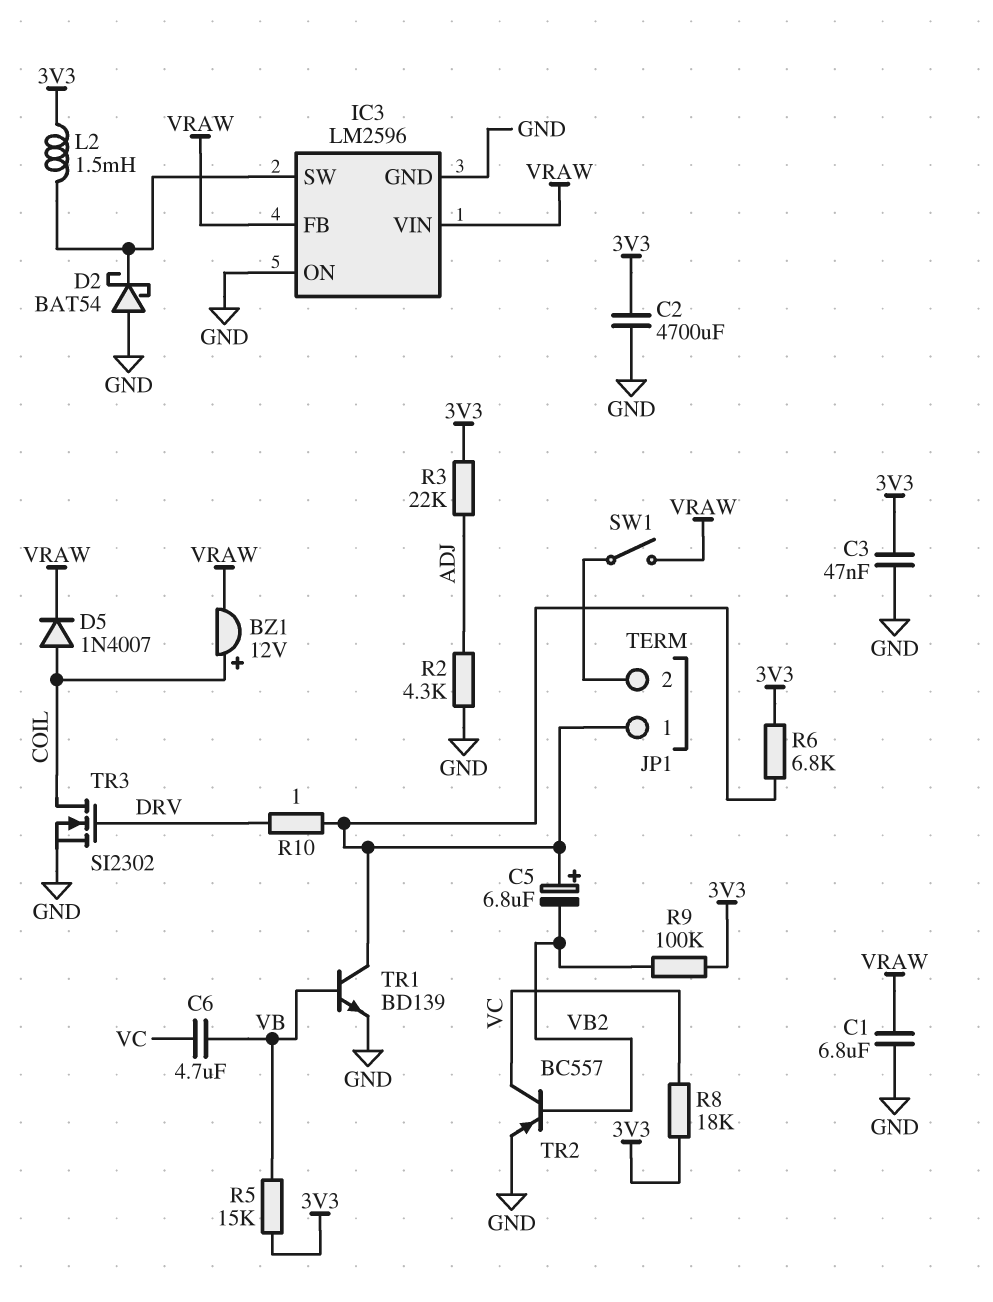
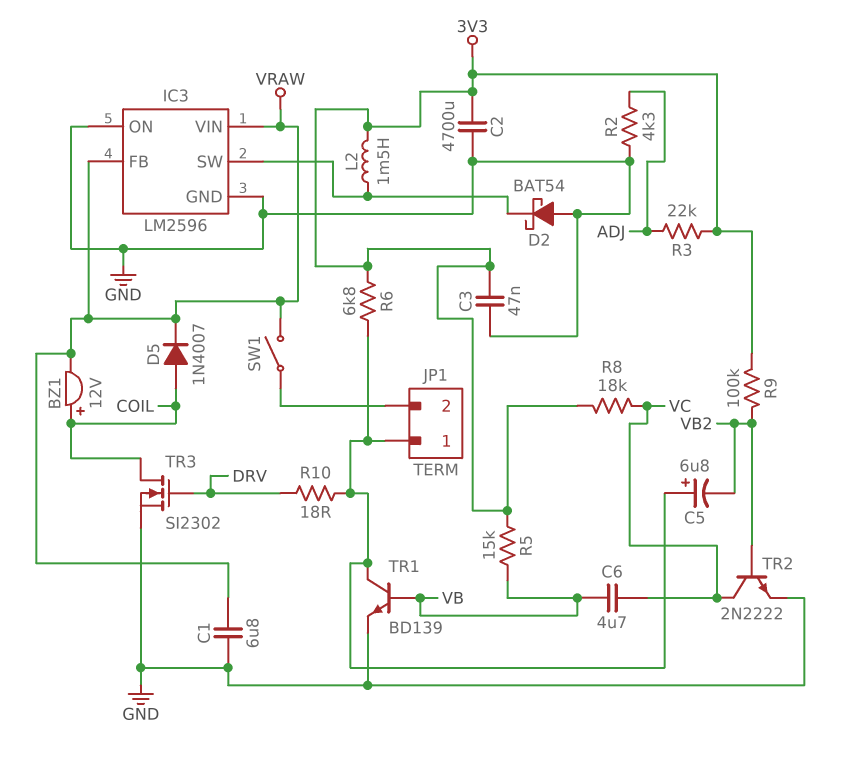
R10: 1 (DRV, JP1/1) -> 18 (DRV, JP1/1)
TR2: PNP BC557 (B VB2, C VC, E GND) -> NPN 2N2222 (B VB2, C VC, E GND)

